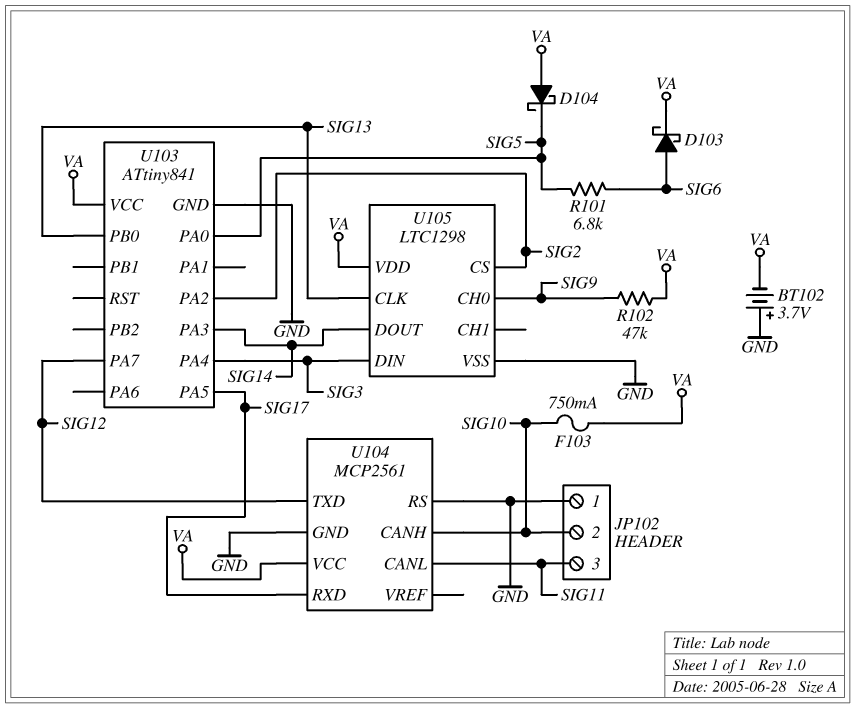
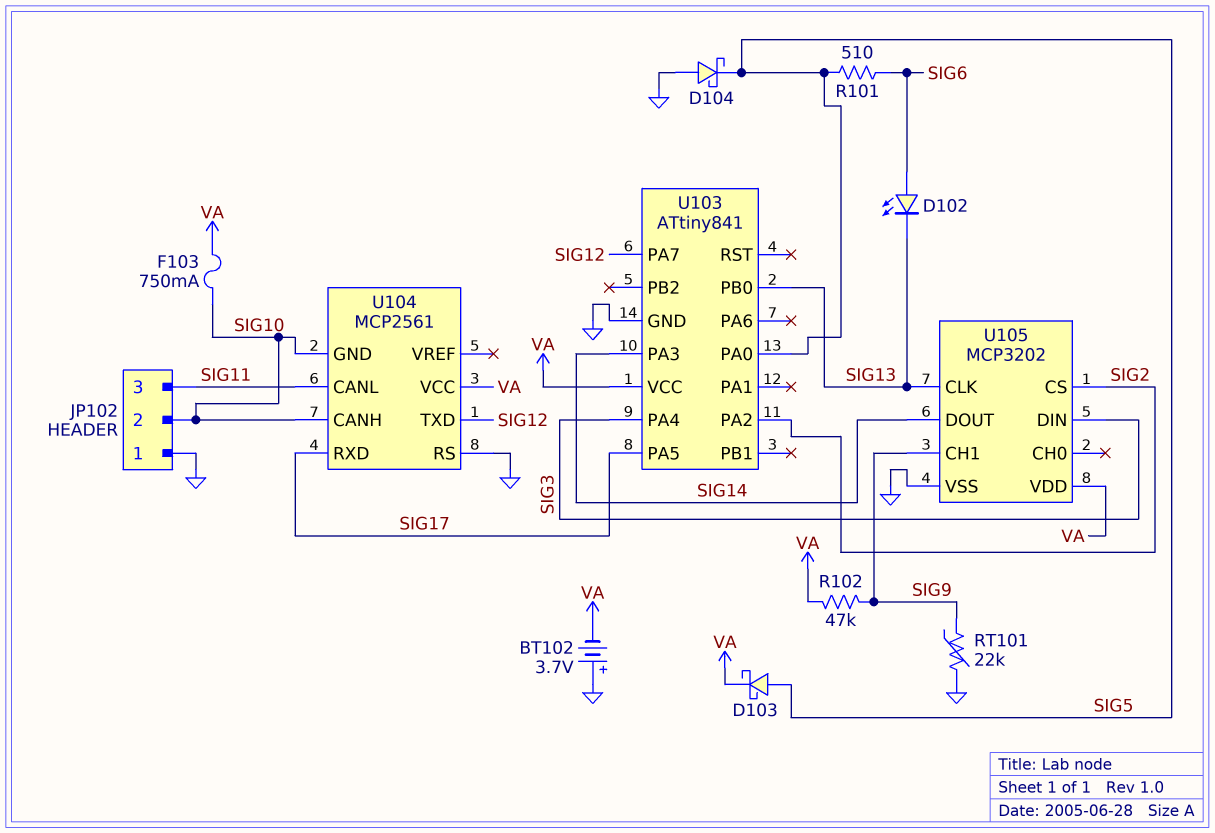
D102: none -> LED (A SIG6, K SIG13)
D103: schottky (A SIG6, K VA) -> schottky (A SIG5, K VA)
D104: schottky (A VA, K SIG5) -> schottky (A GND, K SIG5)
R101: 6.8k (SIG5, SIG6) -> 510 (SIG5, SIG6)
RT101: none -> 22k (GND, SIG9)
U104 pin GND: GND -> SIG10
U105: LTC1298 -> MCP3202
U105 pin CH0: SIG9 -> none
U105 pin CH1: none -> SIG9

